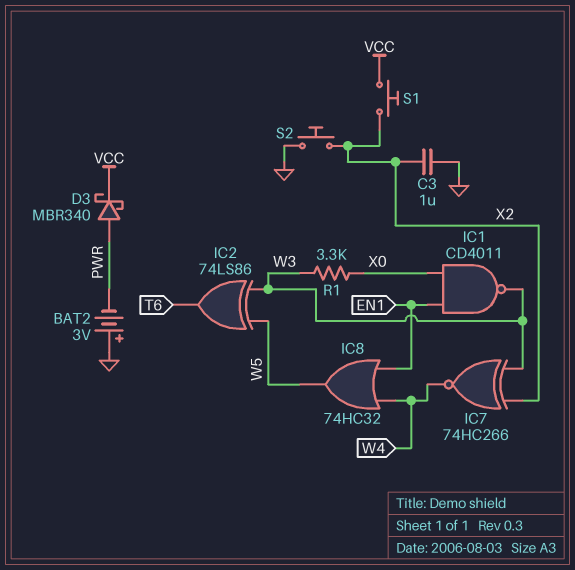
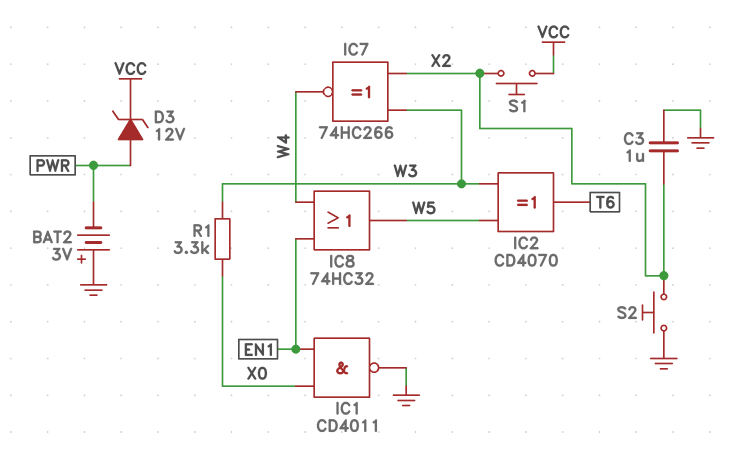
D3: schottky MBR340 (A PWR, K VCC) -> zener 12V (A PWR, K VCC)
IC1: NAND CD4011 (in EN1, in X0, out W3) -> NAND CD4011 (in EN1, in X0, out GND)
IC2: XOR 74LS86 (in W3, in W5, out T6) -> XOR CD4070 (in W3, in W5, out T6)

